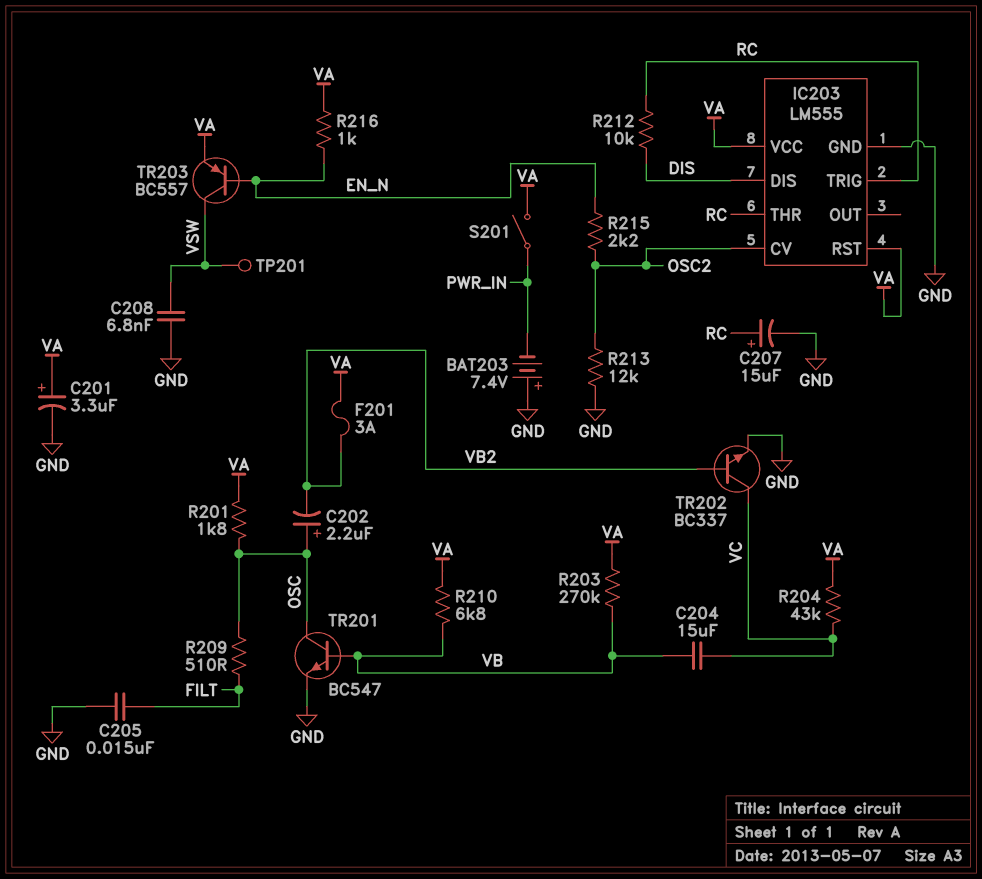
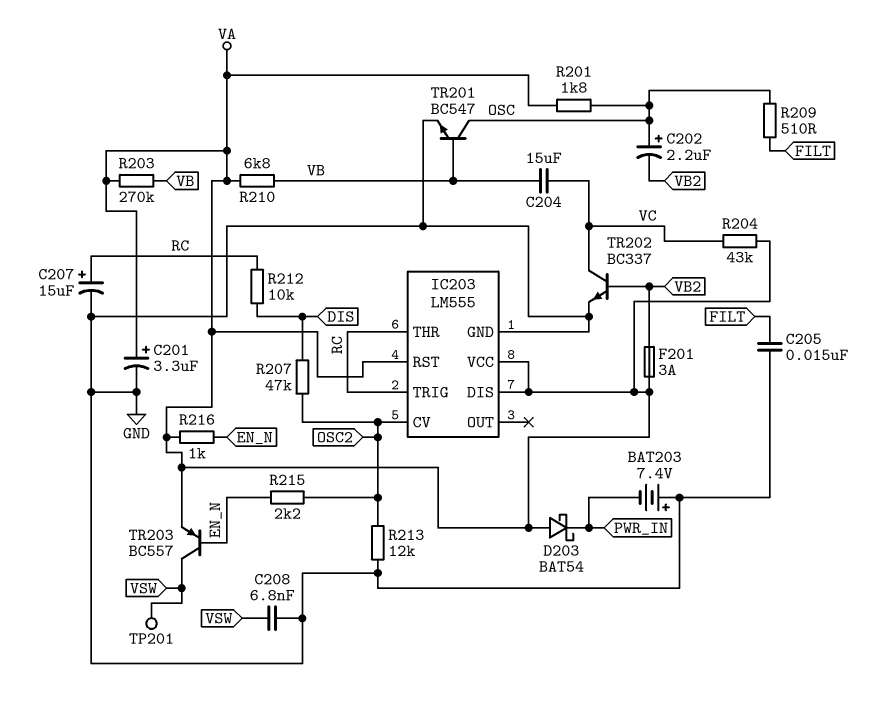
D203: none -> schottky BAT54 (A VA, K PWR_IN)
IC203 pin DIS: DIS -> VA
R207: none -> 47k (DIS, OSC2)
S201: switch (PWR_IN, VA) -> none

